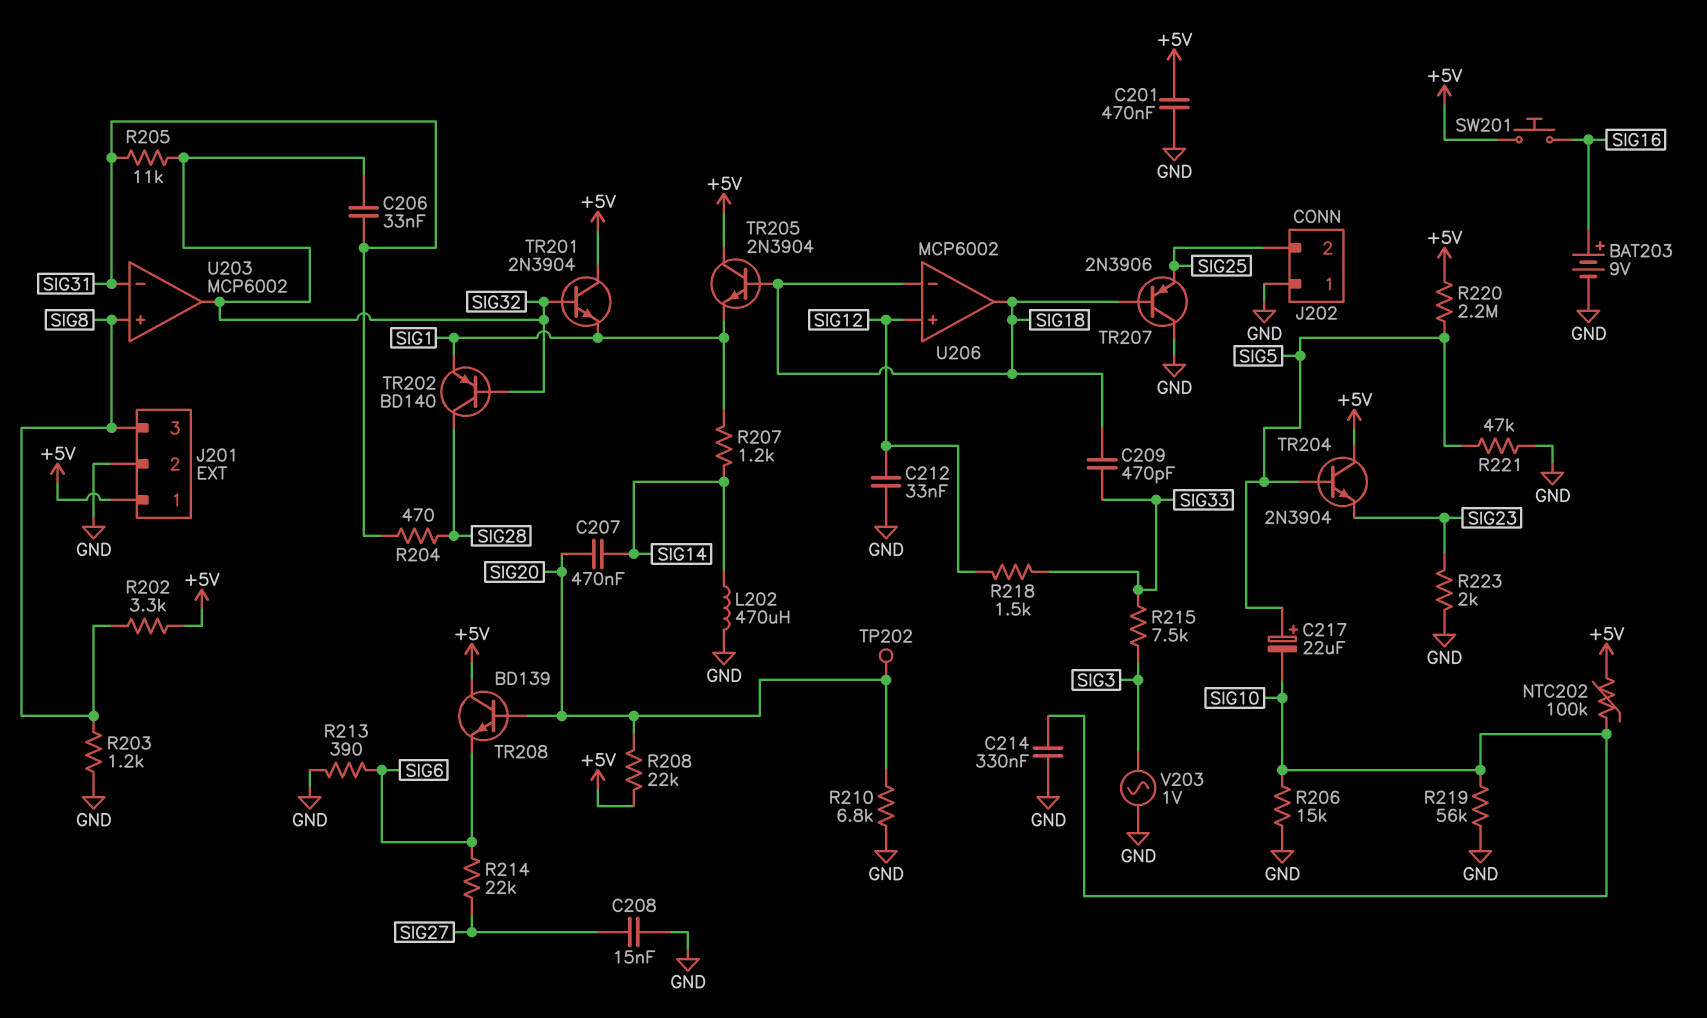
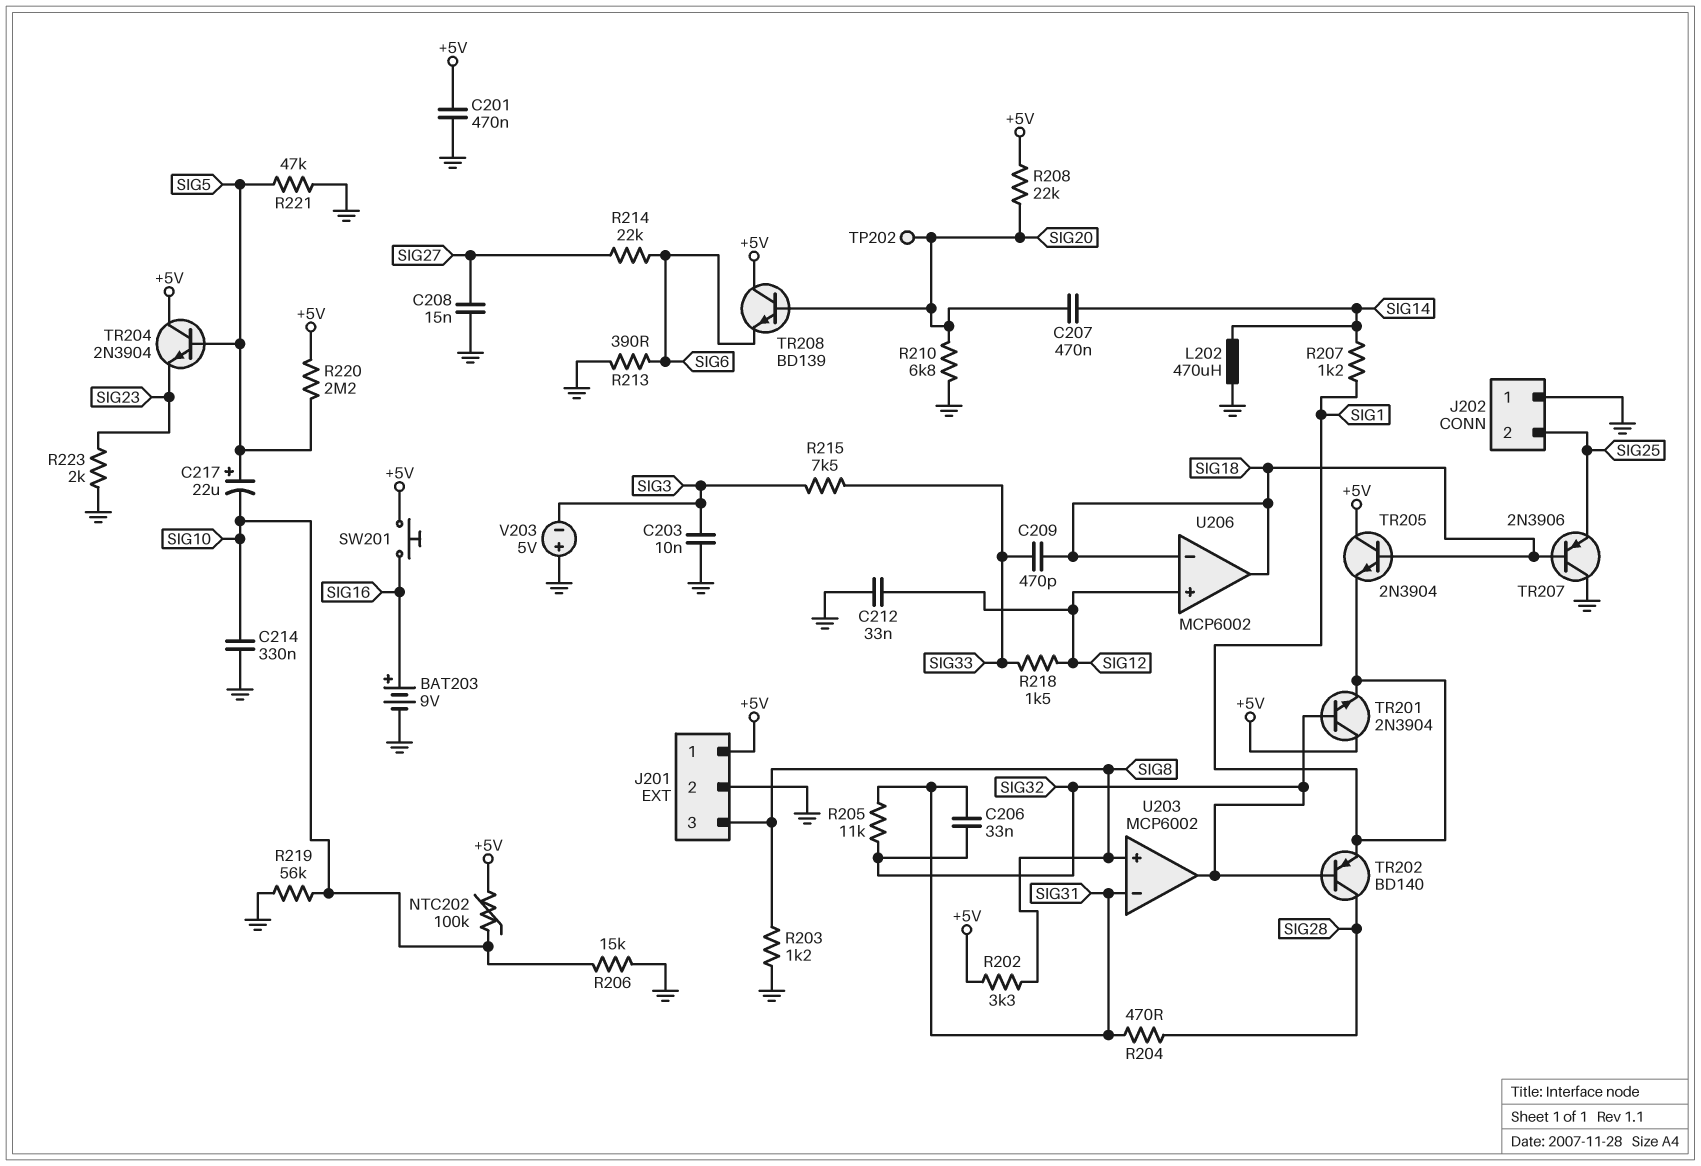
C203: none -> 10nF (GND, SIG3)
V203: AC 1V (GND, SIG3) -> 5V (plus GND, minus SIG3)

